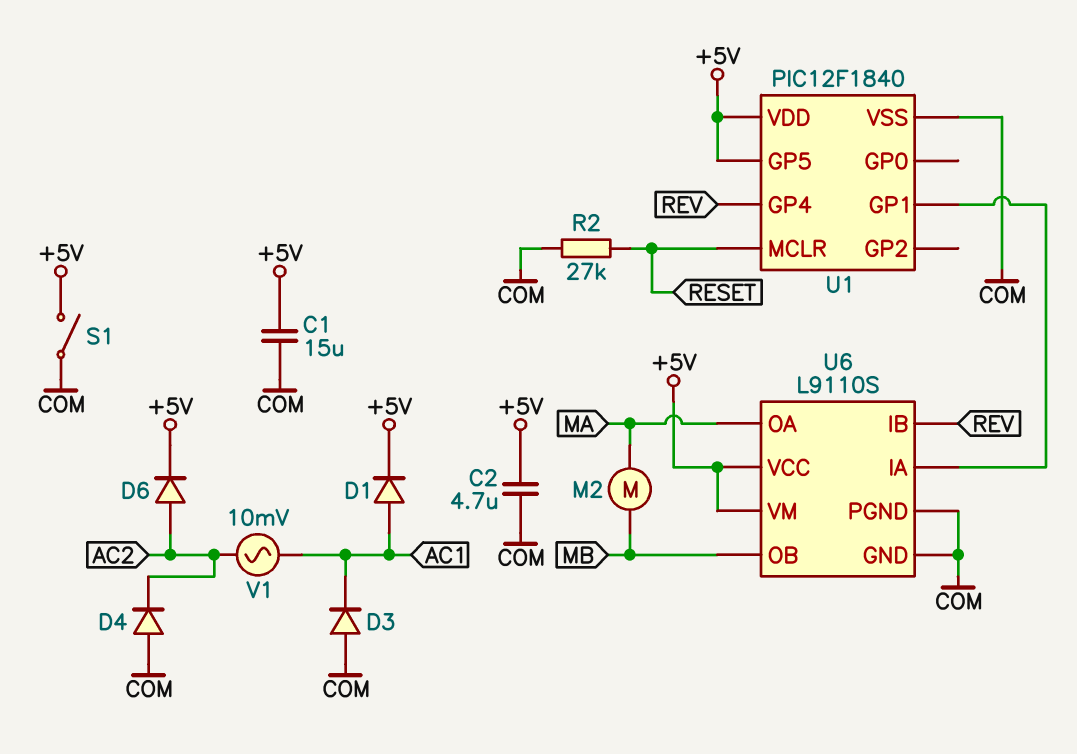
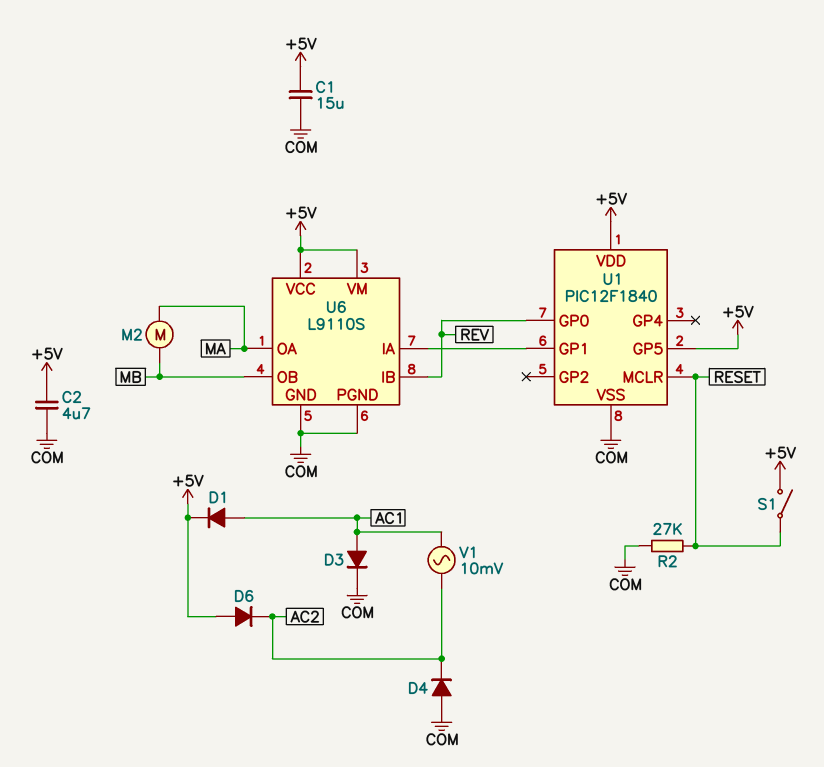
D3: diode (A COM, K AC1) -> diode (A AC1, K COM)
D6: diode (A AC2, K +5V) -> diode (A +5V, K AC2)
S1: switch (+5V, COM) -> switch (+5V, RESET)
U1 pin GP0: none -> REV
U1 pin GP4: REV -> none

